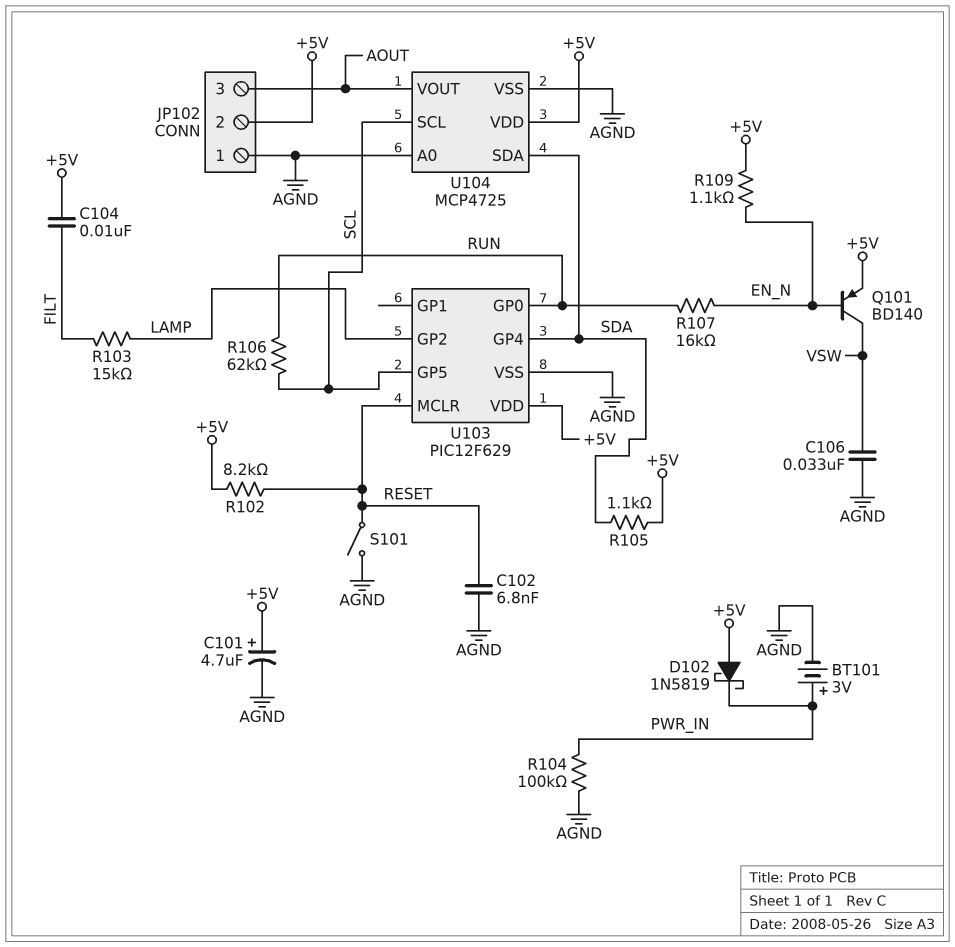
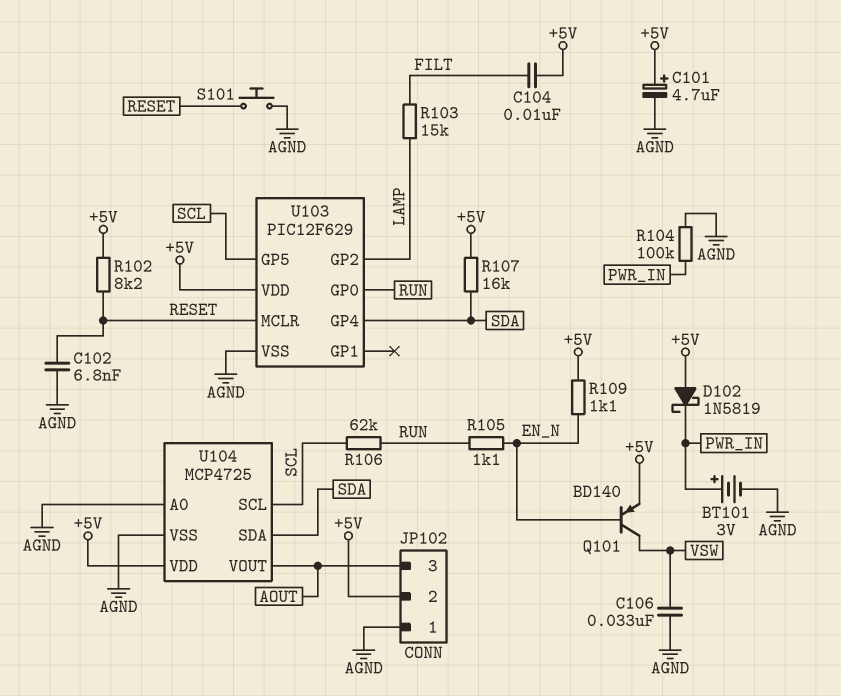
R105: 1.1k (+5V, SDA) -> 1.1k (EN_N, RUN)
R107: 16k (EN_N, RUN) -> 16k (+5V, SDA)
S101: switch (AGND, RESET) -> button (AGND, RESET)

